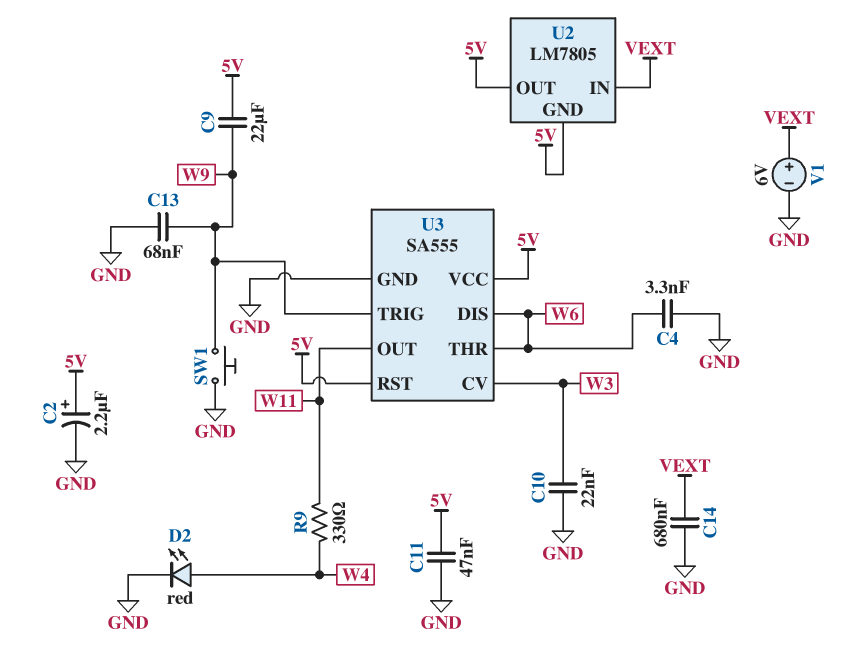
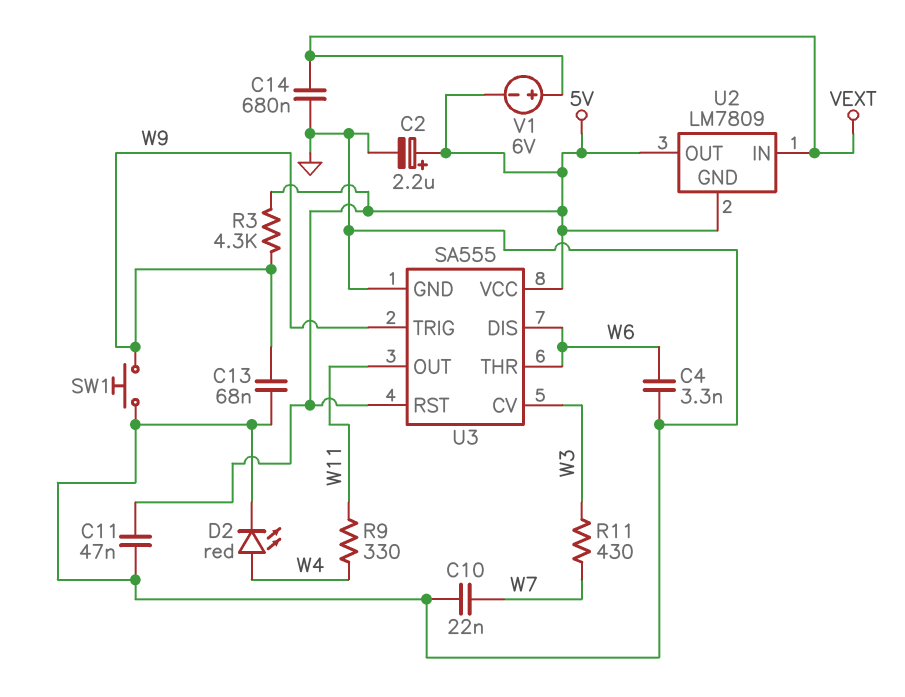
C9: 22uF (5V, W9) -> none
C10: 22nF (GND, W3) -> 22nF (GND, W7)
R3: none -> 4.3k (5V, W9)
R11: none -> 430 (W3, W7)
U2: LM7805 -> LM7809
V1: 6V (plus VEXT, minus GND) -> 6V (plus VEXT, minus 5V)

